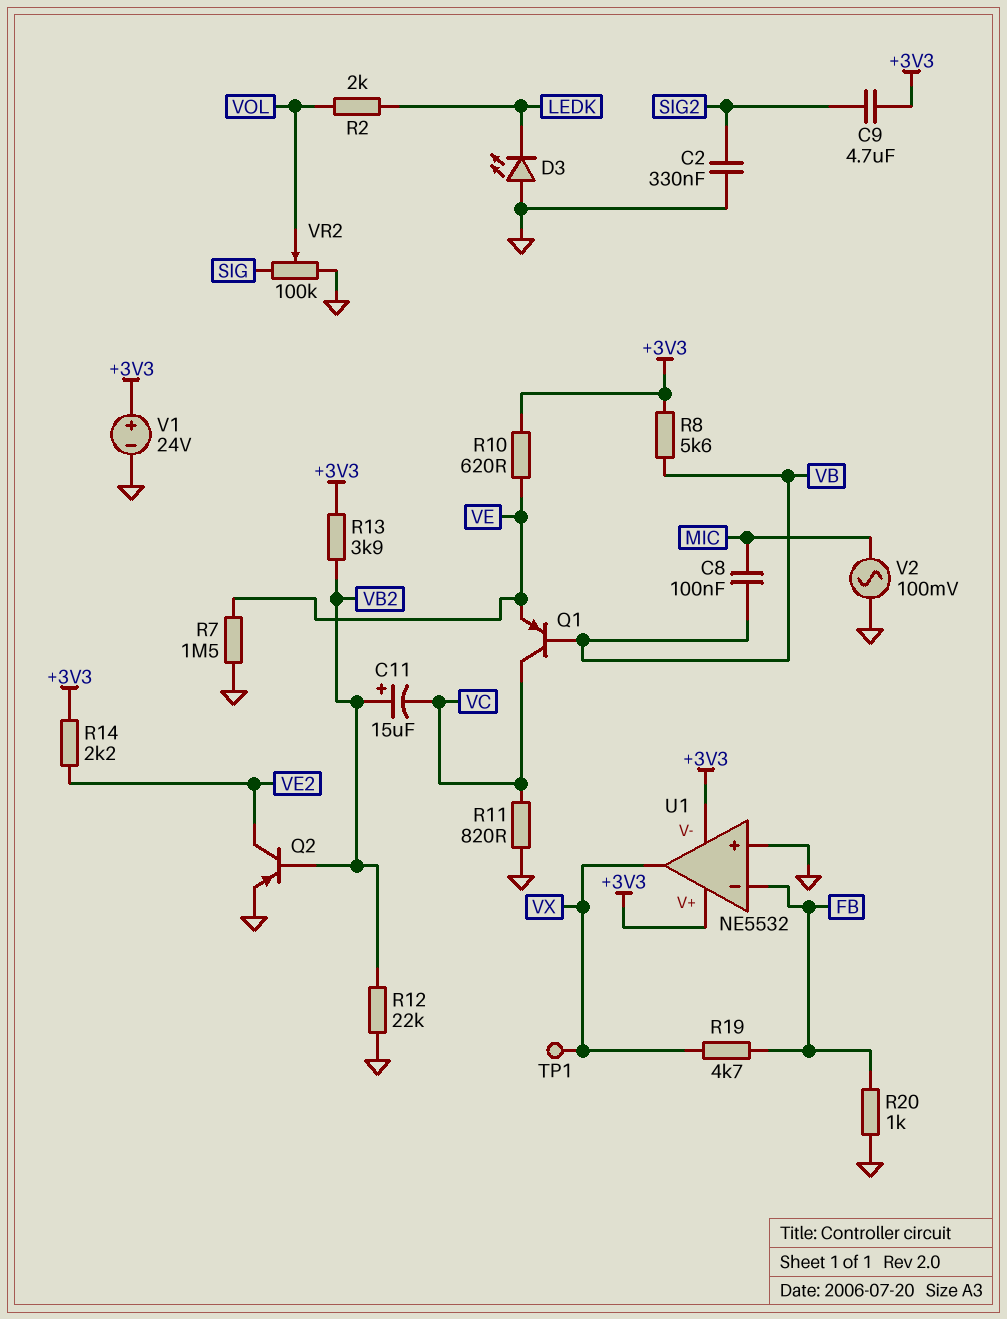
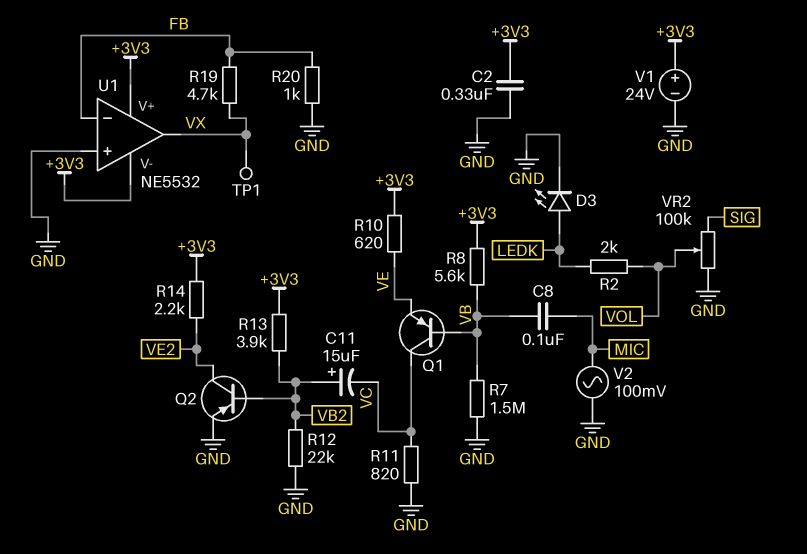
C2: 330nF (GND, SIG2) -> 330nF (+3V3, GND)
C9: 4.7uF (+3V3, SIG2) -> none
D3: LED (A GND, K LEDK) -> LED (A LEDK, K GND)
R7: 1.5M (GND, VE) -> 1.5M (GND, VB)

